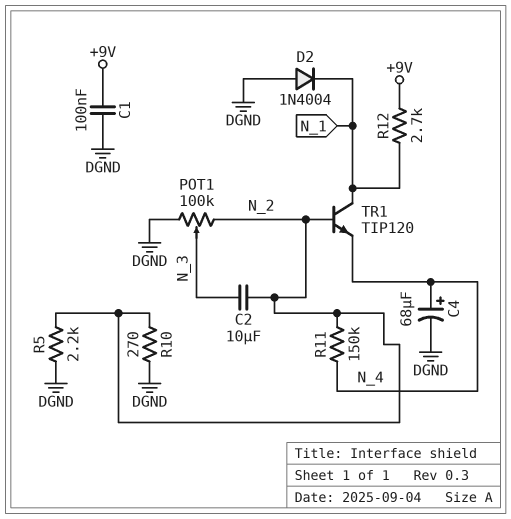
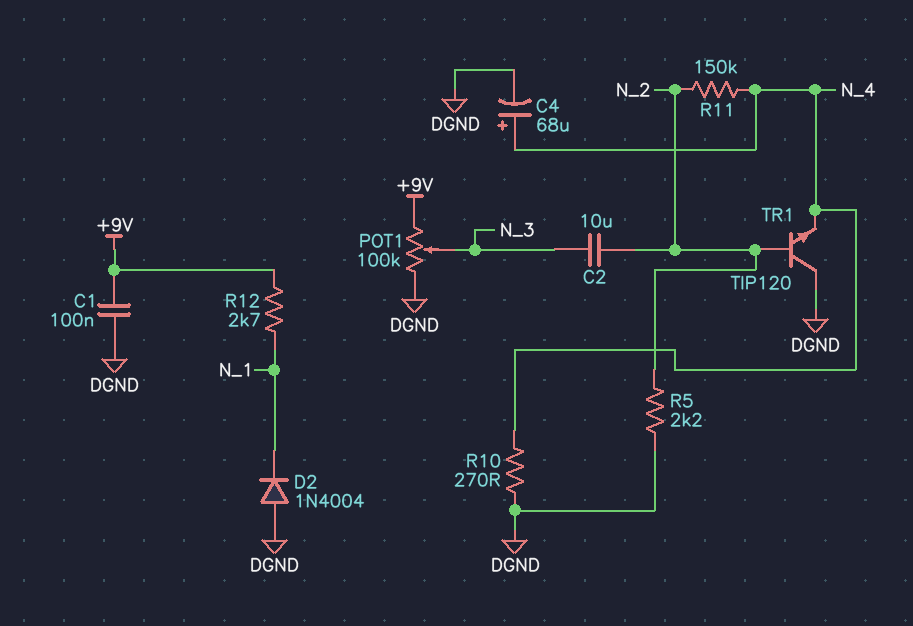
POT1: 100k (DGND, N_2, wiper N_3) -> 100k (+9V, DGND, wiper N_3)
R10: 270 (DGND, N_2) -> 270 (DGND, N_4)
TR1: NPN TIP120 (B N_2, C N_1, E N_4) -> NPN TIP120 (B N_2, C DGND, E N_4)

